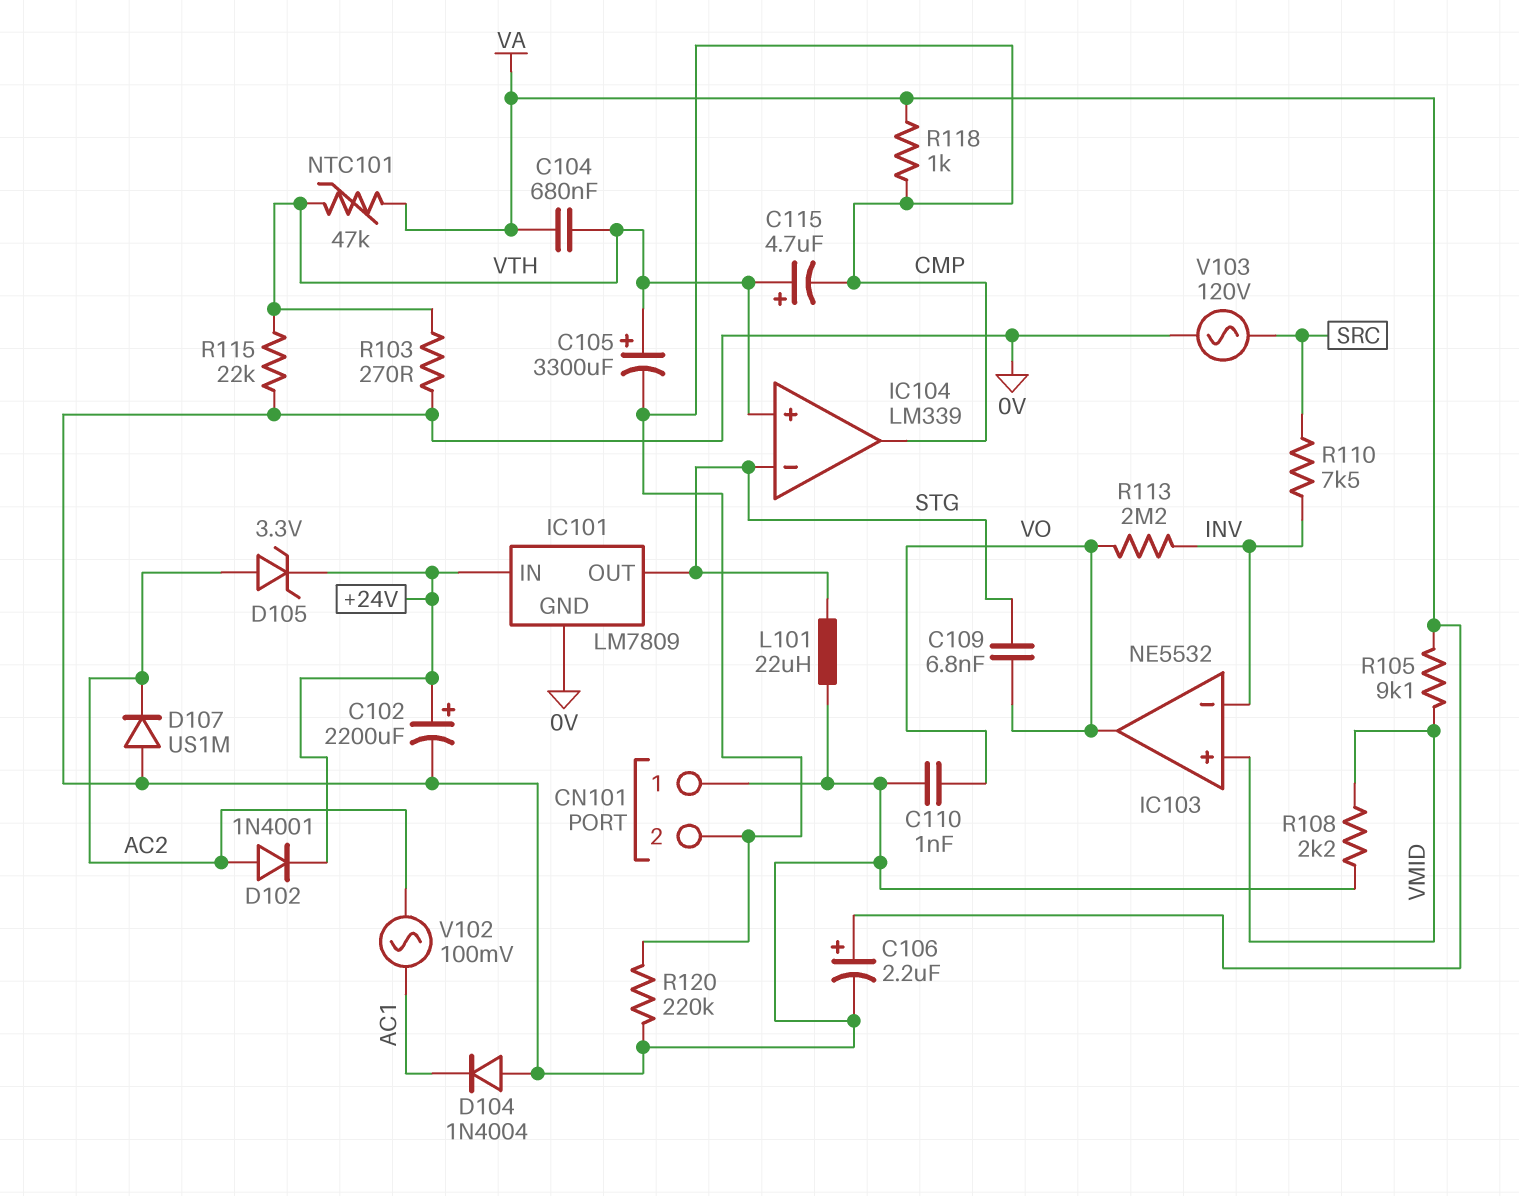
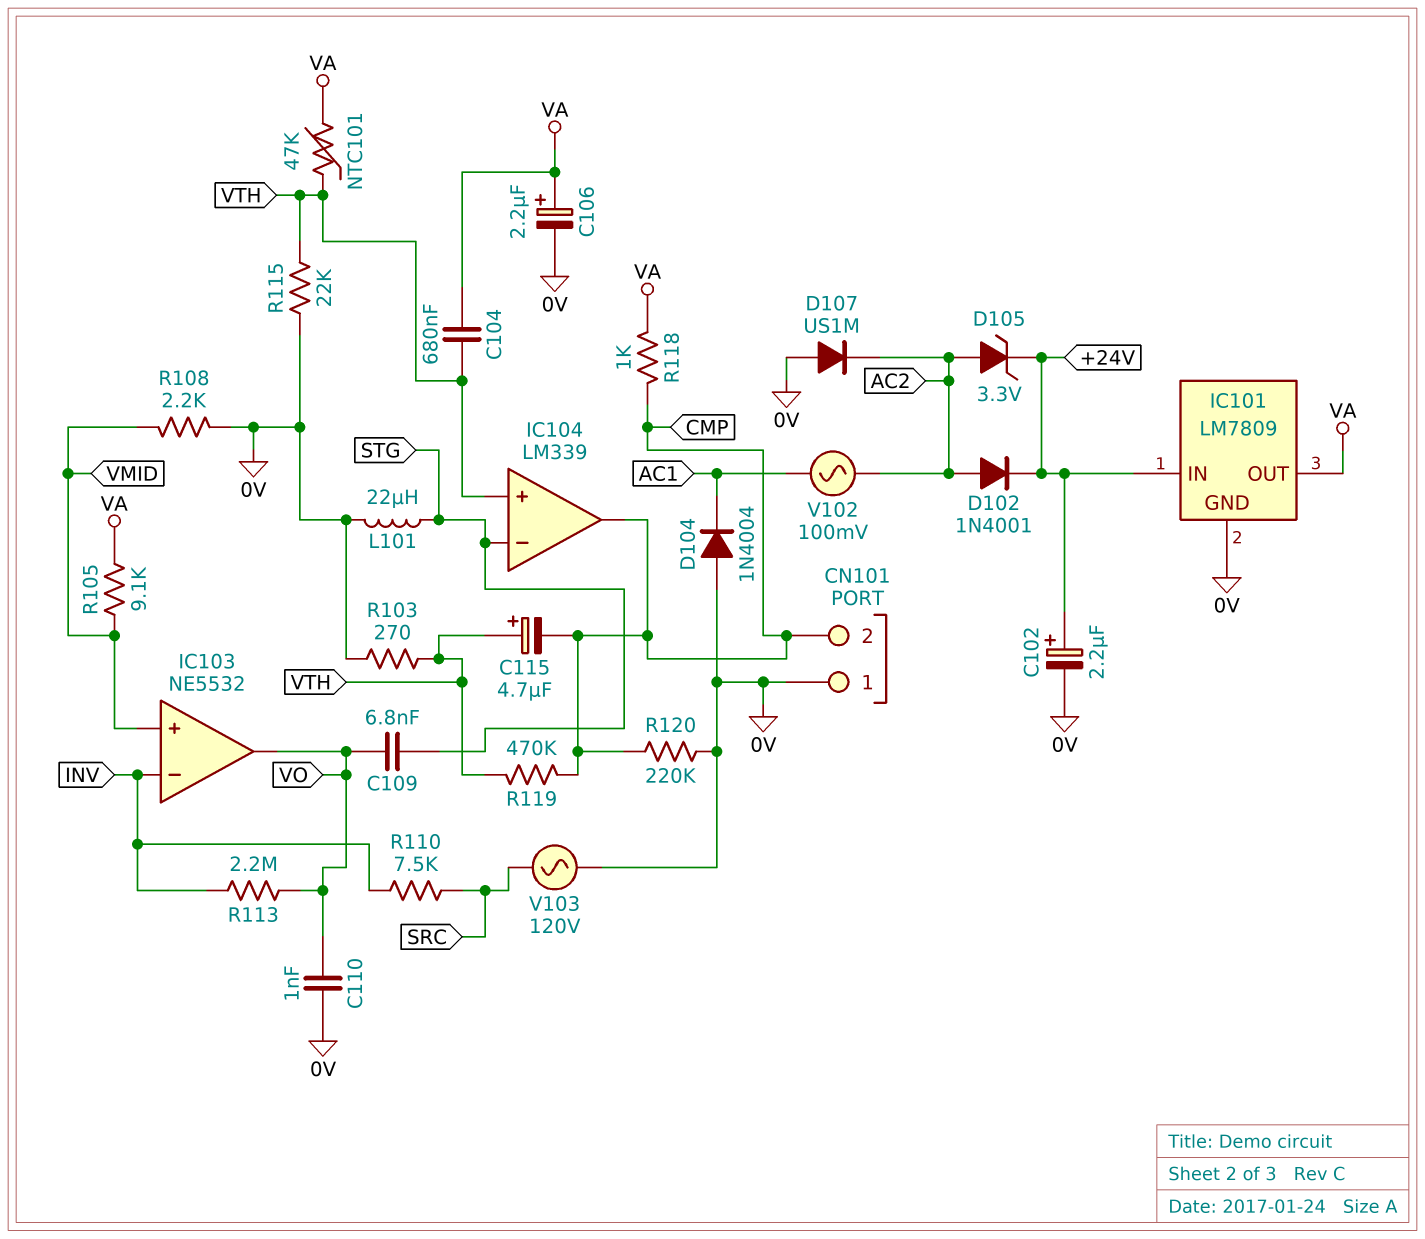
C102: 2200uF (plus +24V, minus 0V) -> 2.2uF (plus +24V, minus 0V)
C105: 3300uF (plus VTH, minus CMP) -> none
IC101 pin OUT: STG -> VA
R119: none -> 470k (CMP, VTH)

